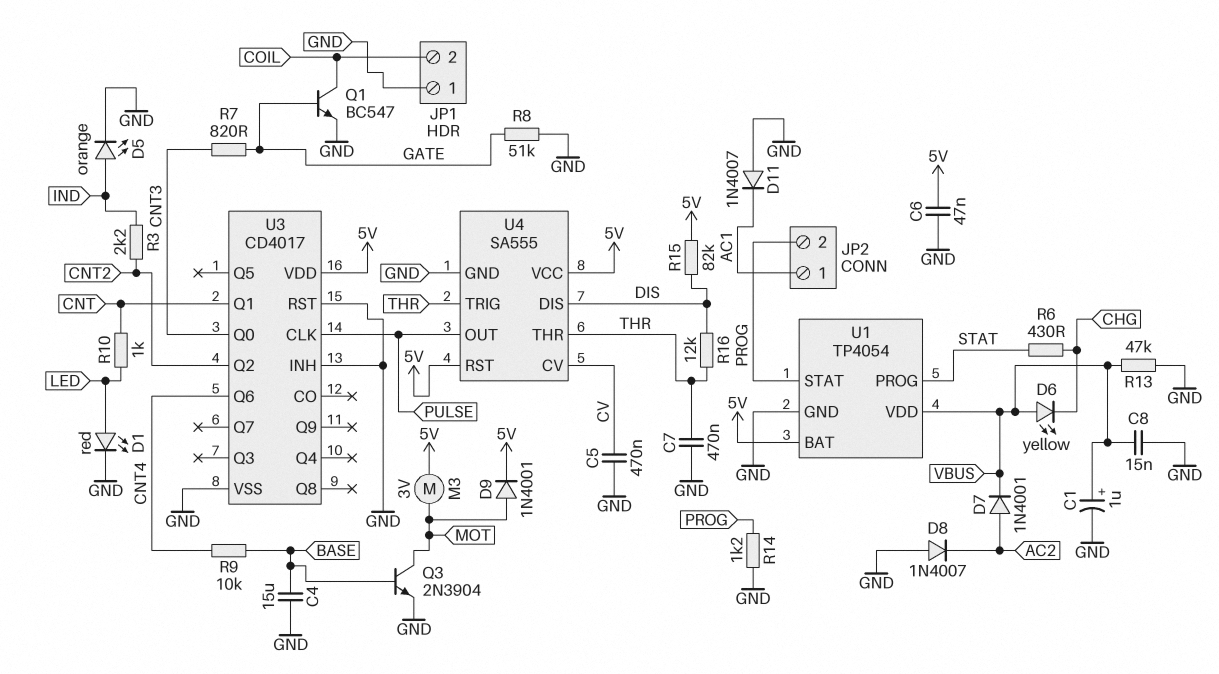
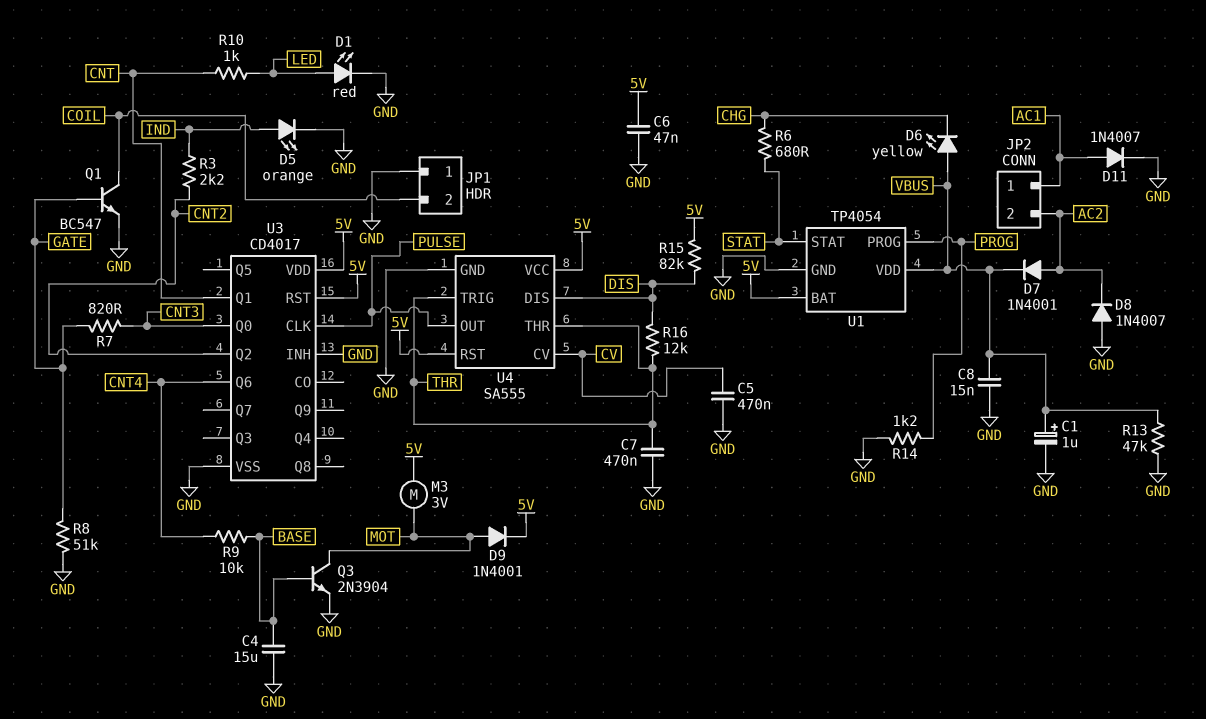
D11: diode 1N4007 (A GND, K AC1) -> diode 1N4007 (A AC1, K GND)
JP2 pin 2: PROG -> AC2
R6: 430 (CHG, STAT) -> 680 (CHG, STAT)
U1 pin PROG: STAT -> PROG
U1 pin STAT: PROG -> STAT
U3 pin RST: GND -> 5V

